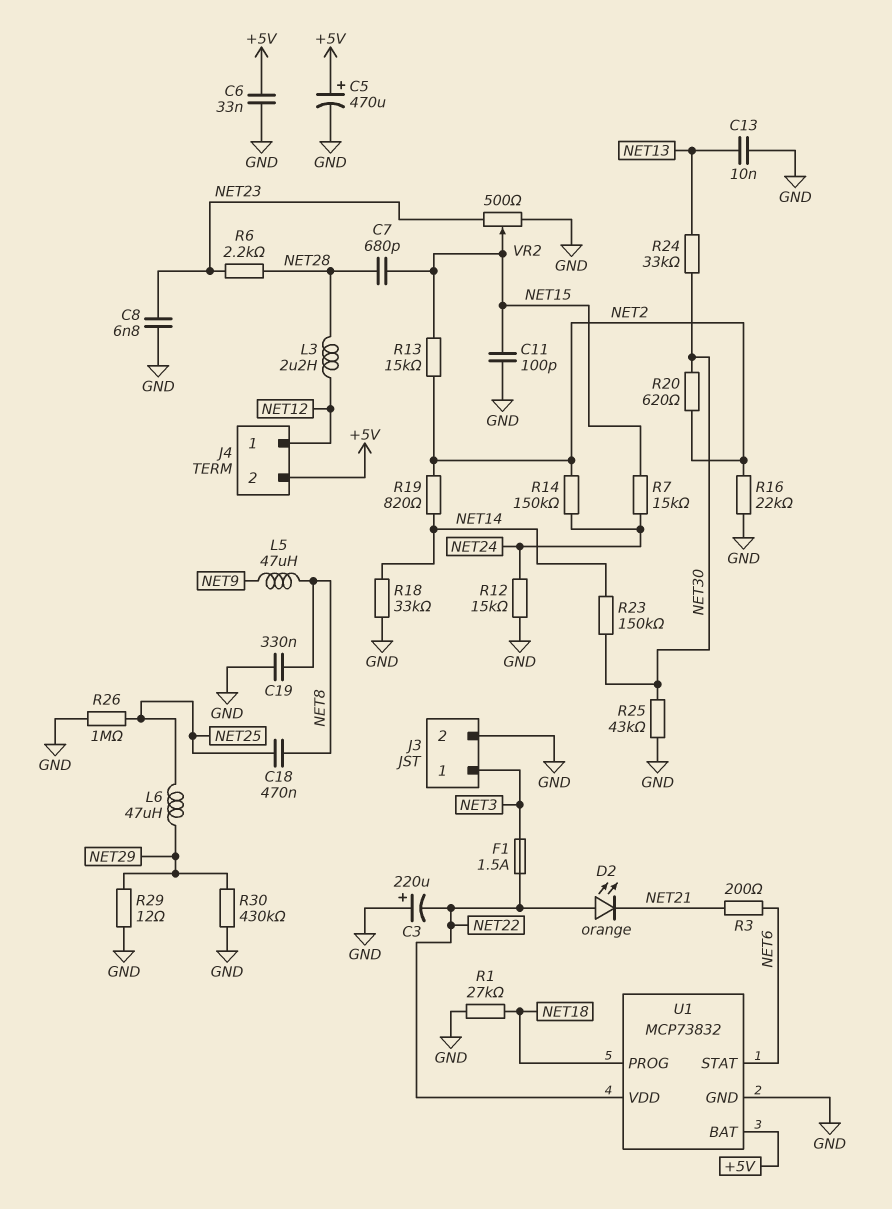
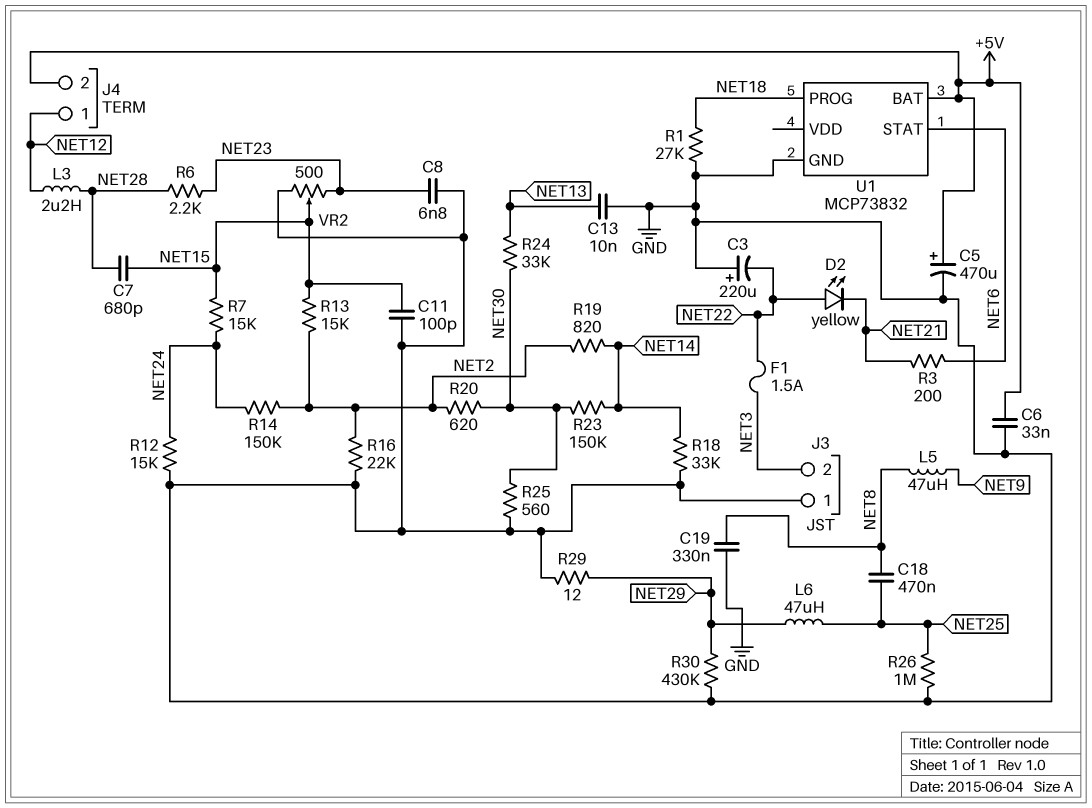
D2: LED orange (A NET22, K NET21) -> LED yellow (A NET22, K NET21)
J3 pin 1: NET3 -> GND
J3 pin 2: GND -> NET3
R25: 43k (GND, NET30) -> 560 (GND, NET30)
U1 pin VDD: NET22 -> none

